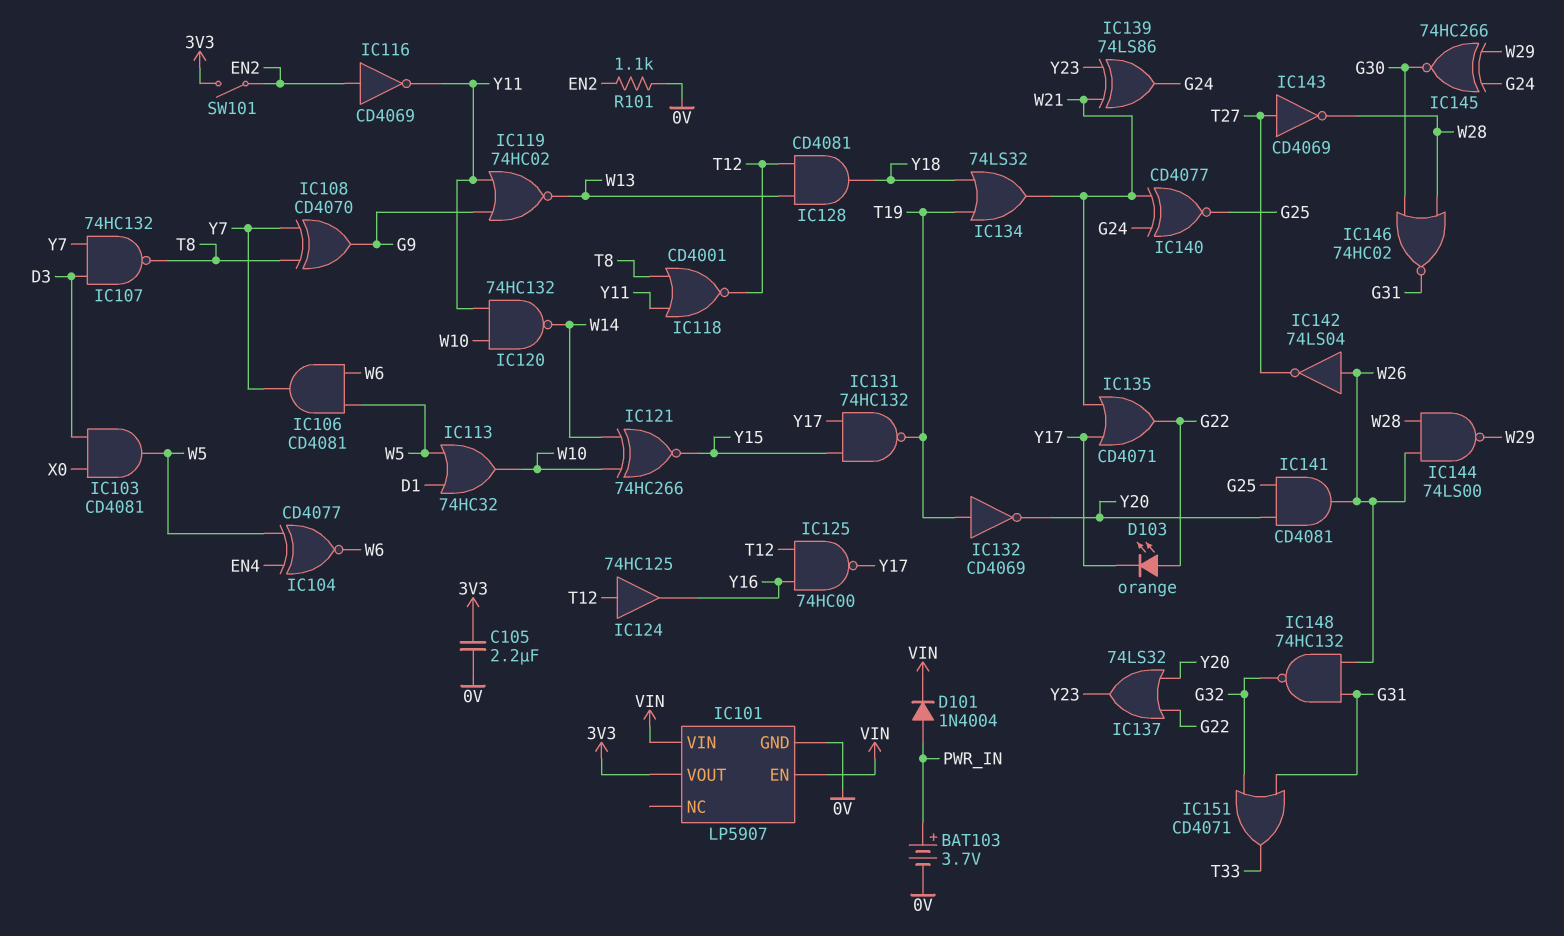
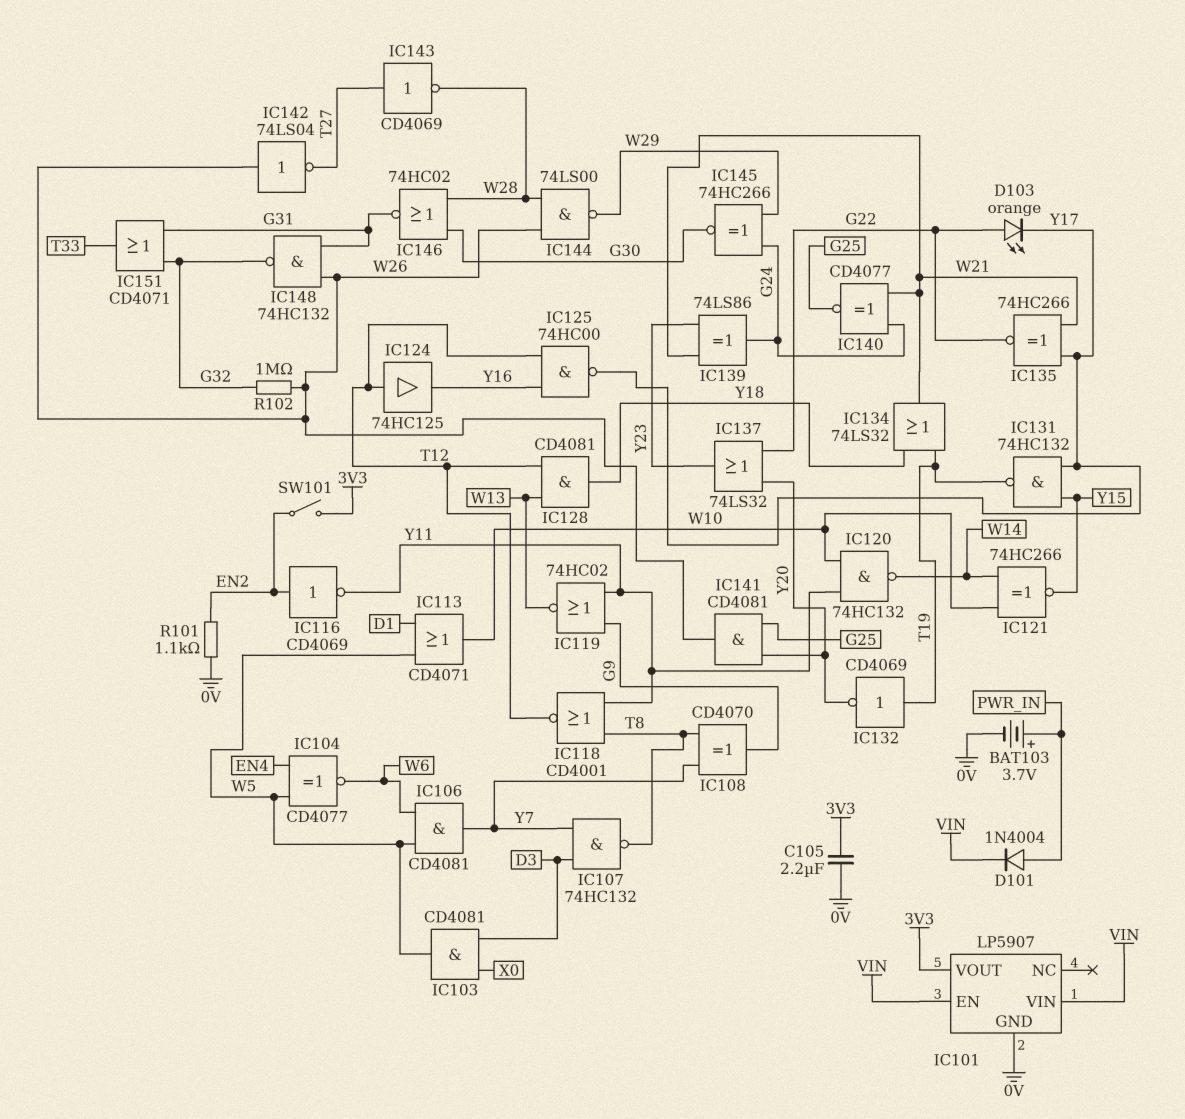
IC113: OR 74HC32 (in D1, in W5, out W10) -> OR CD4071 (in D1, in W5, out W10)
IC135: OR CD4071 (in W21, in Y17, out G22) -> XNOR 74HC266 (in W21, in Y17, out G22)
R102: none -> 1M (G32, W26)

